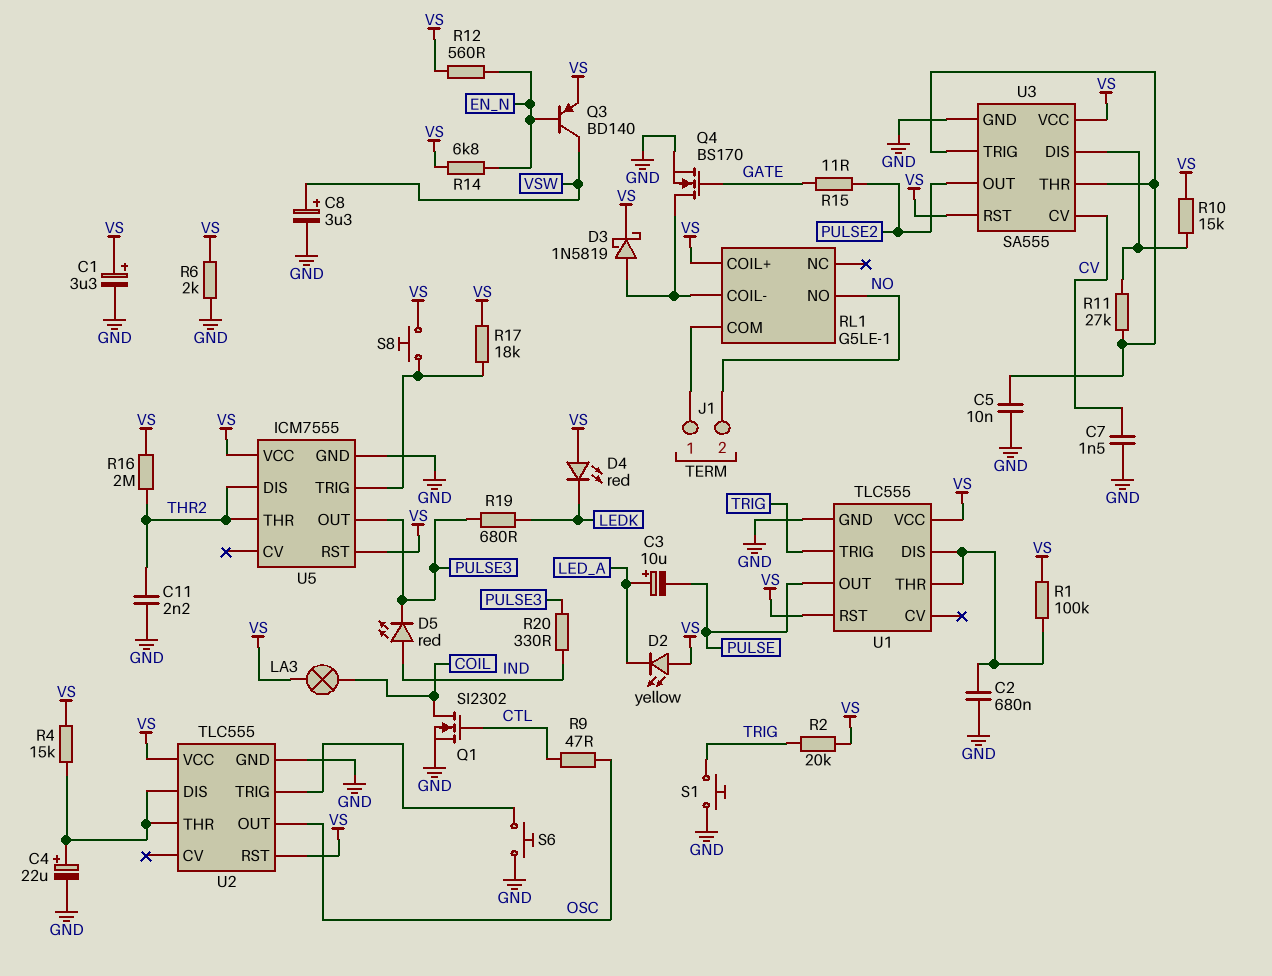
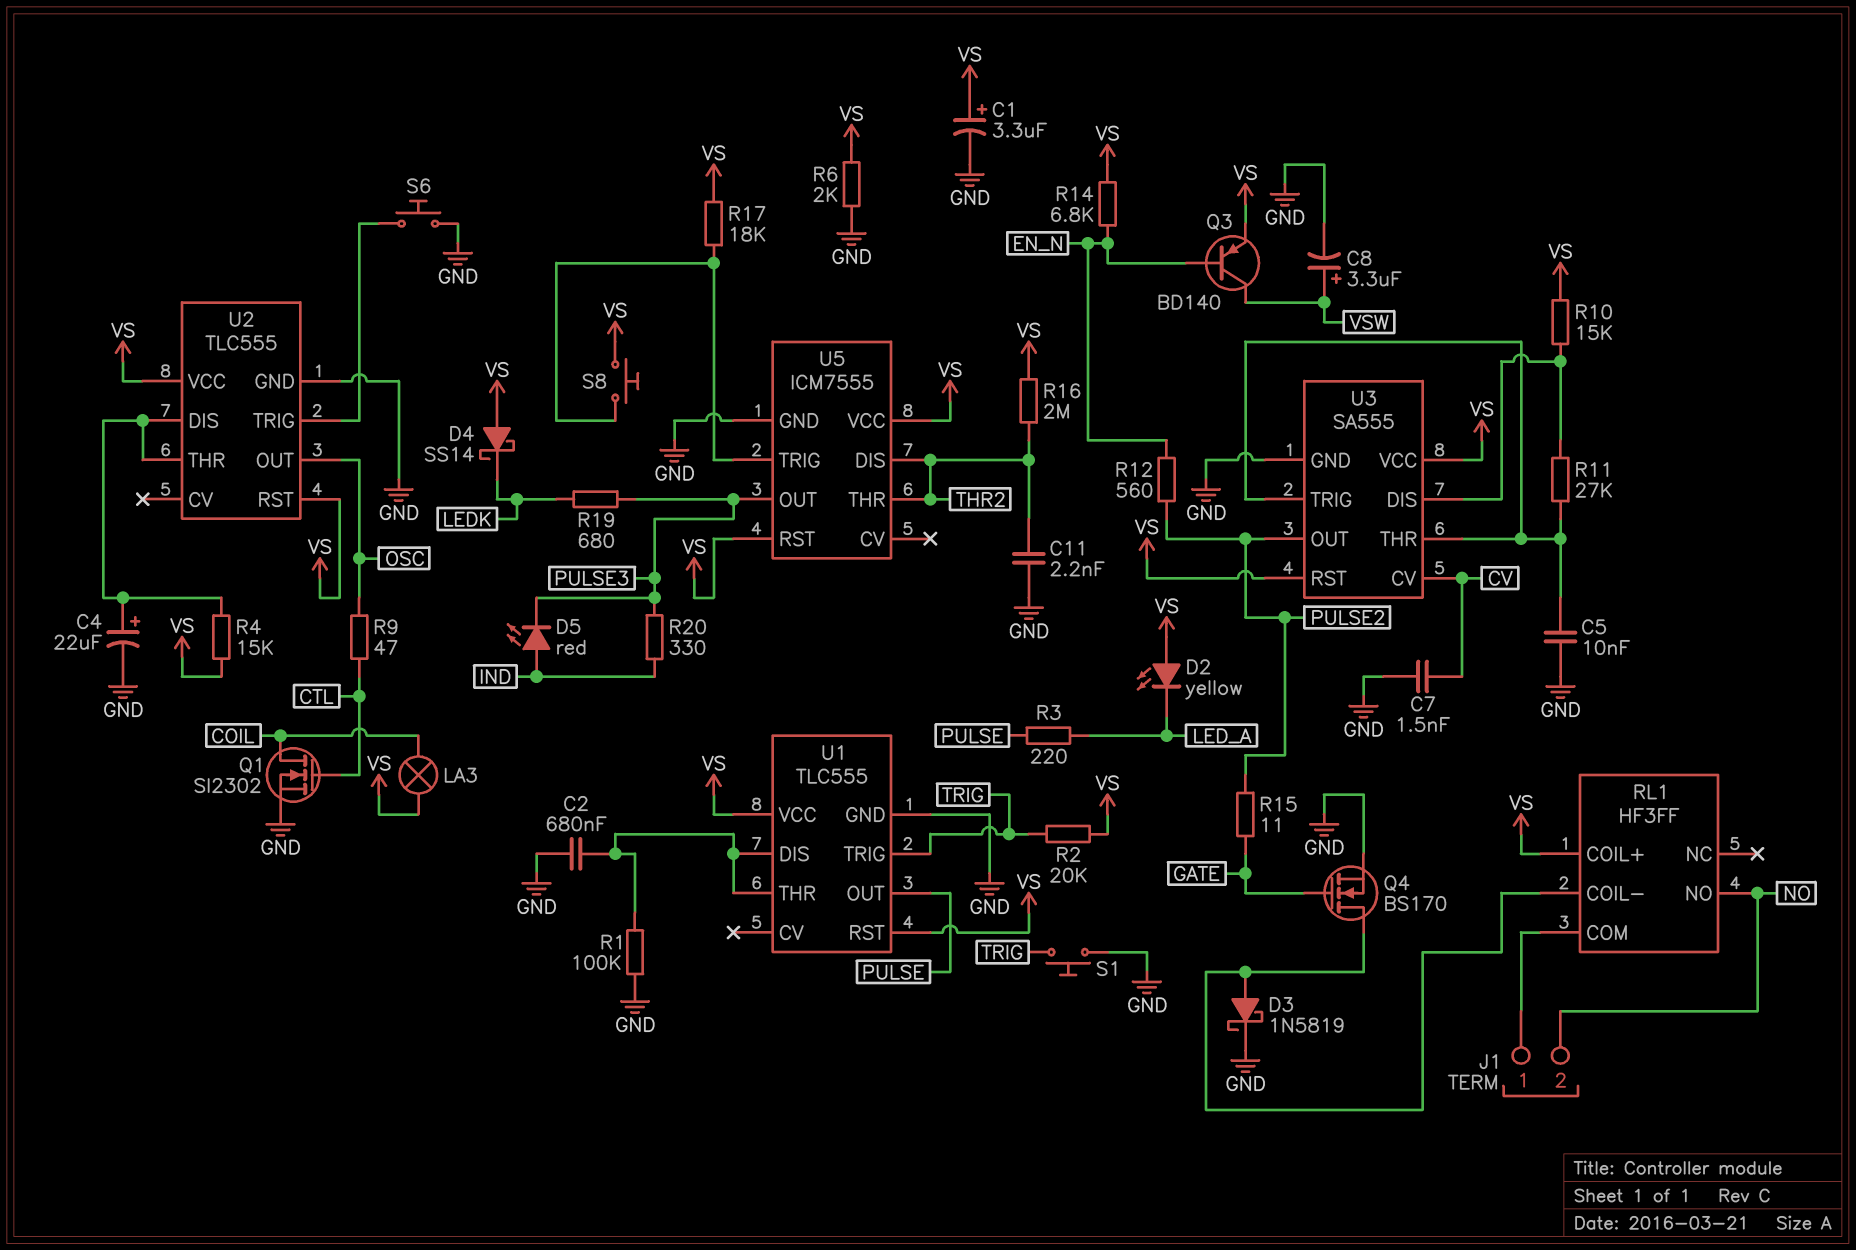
C3: 10uF (plus LED_A, minus PULSE) -> none
D3: schottky 1N5819 (A RL1/COIL-, K VS) -> schottky 1N5819 (A RL1/COIL-, K GND)
D4: LED red (A VS, K LEDK) -> schottky SS14 (A VS, K LEDK)
R1: 100k (U1/DIS, VS) -> 100k (GND, U1/DIS)
R3: none -> 220 (LED_A, PULSE)
R12: 560 (EN_N, VS) -> 560 (EN_N, PULSE2)
RL1: G5LE-1 -> HF3FF

